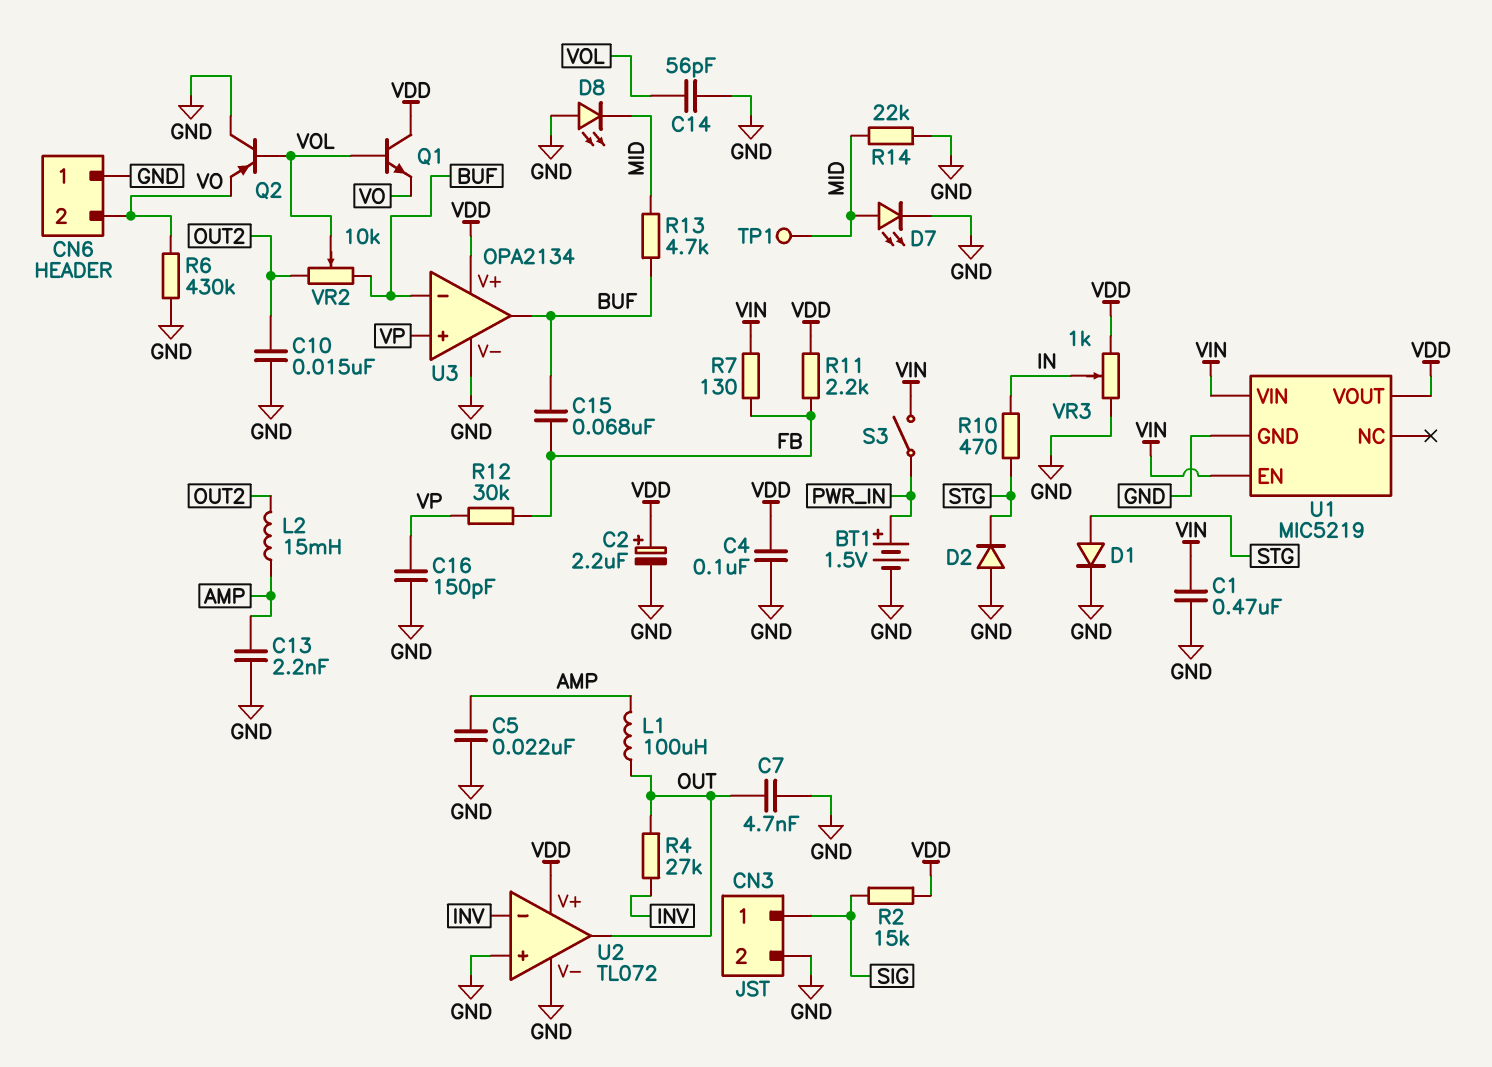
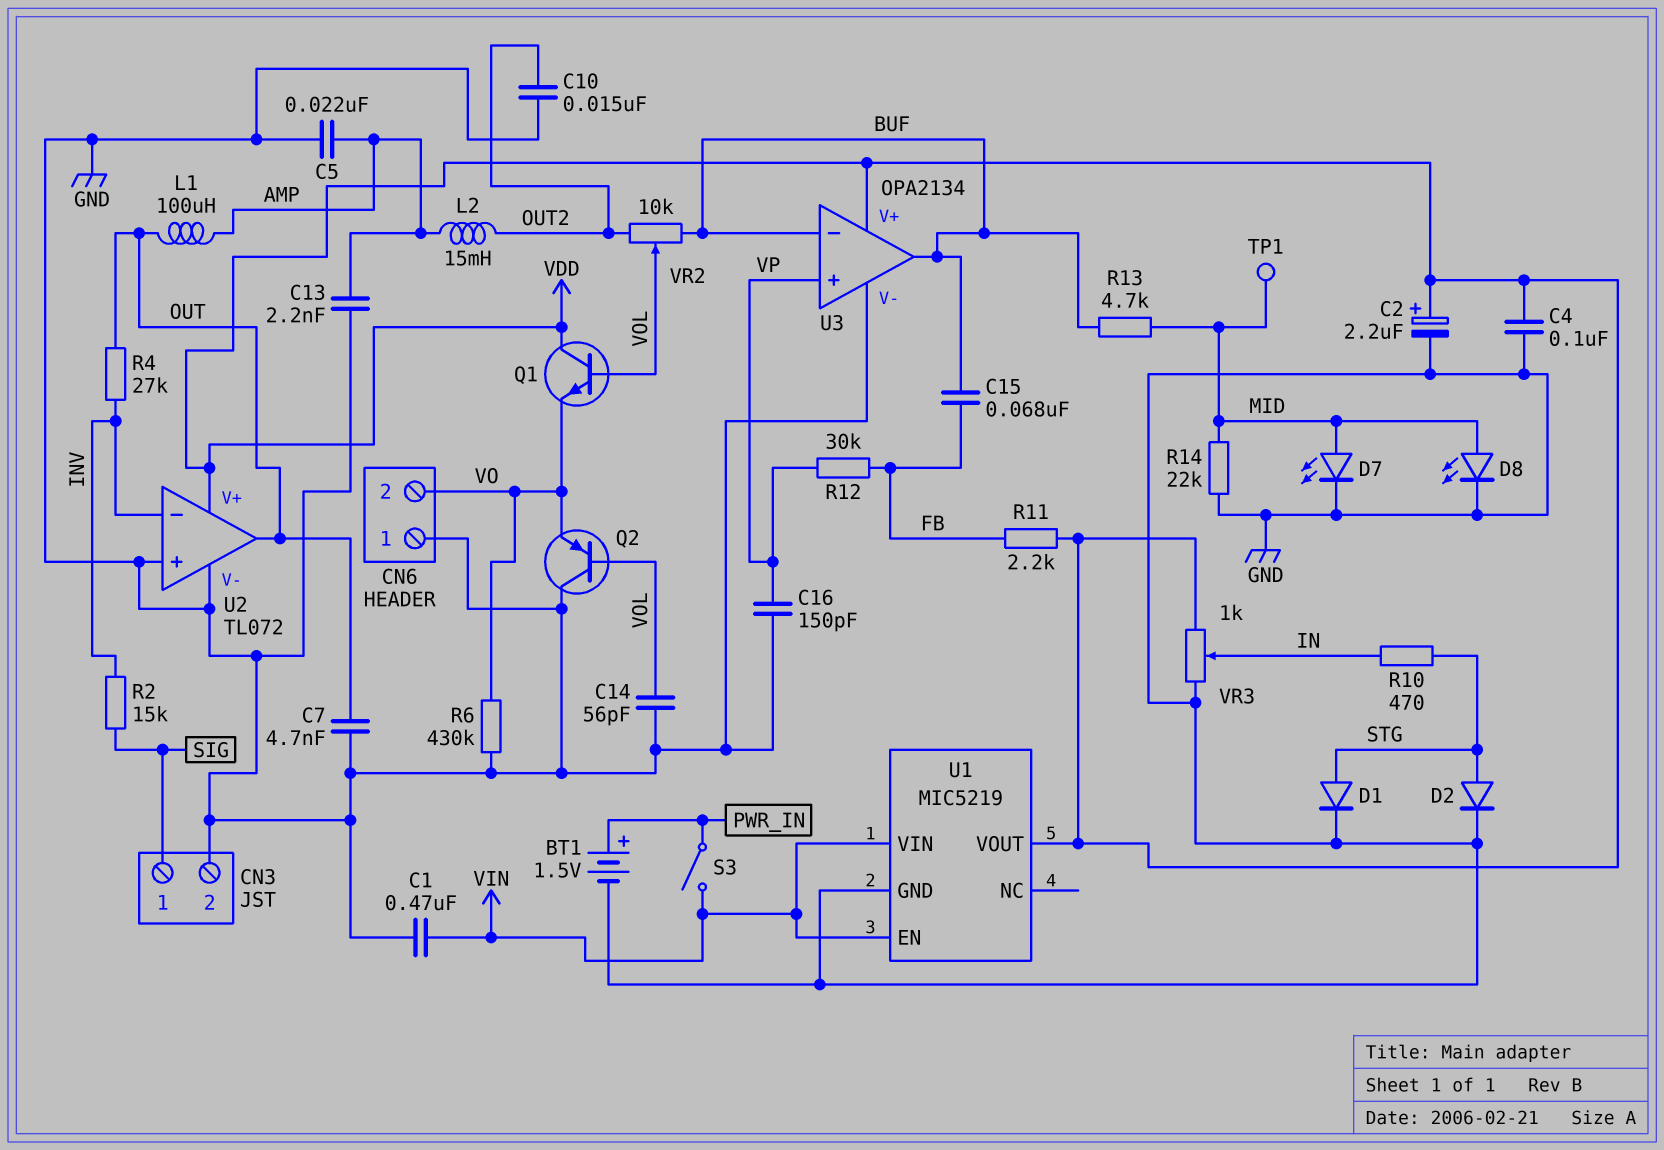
D2: diode (A GND, K STG) -> diode (A STG, K GND)
D8: LED (A GND, K MID) -> LED (A MID, K GND)
R2: 15k (SIG, VDD) -> 15k (INV, SIG)
R7: 130 (FB, VIN) -> none

